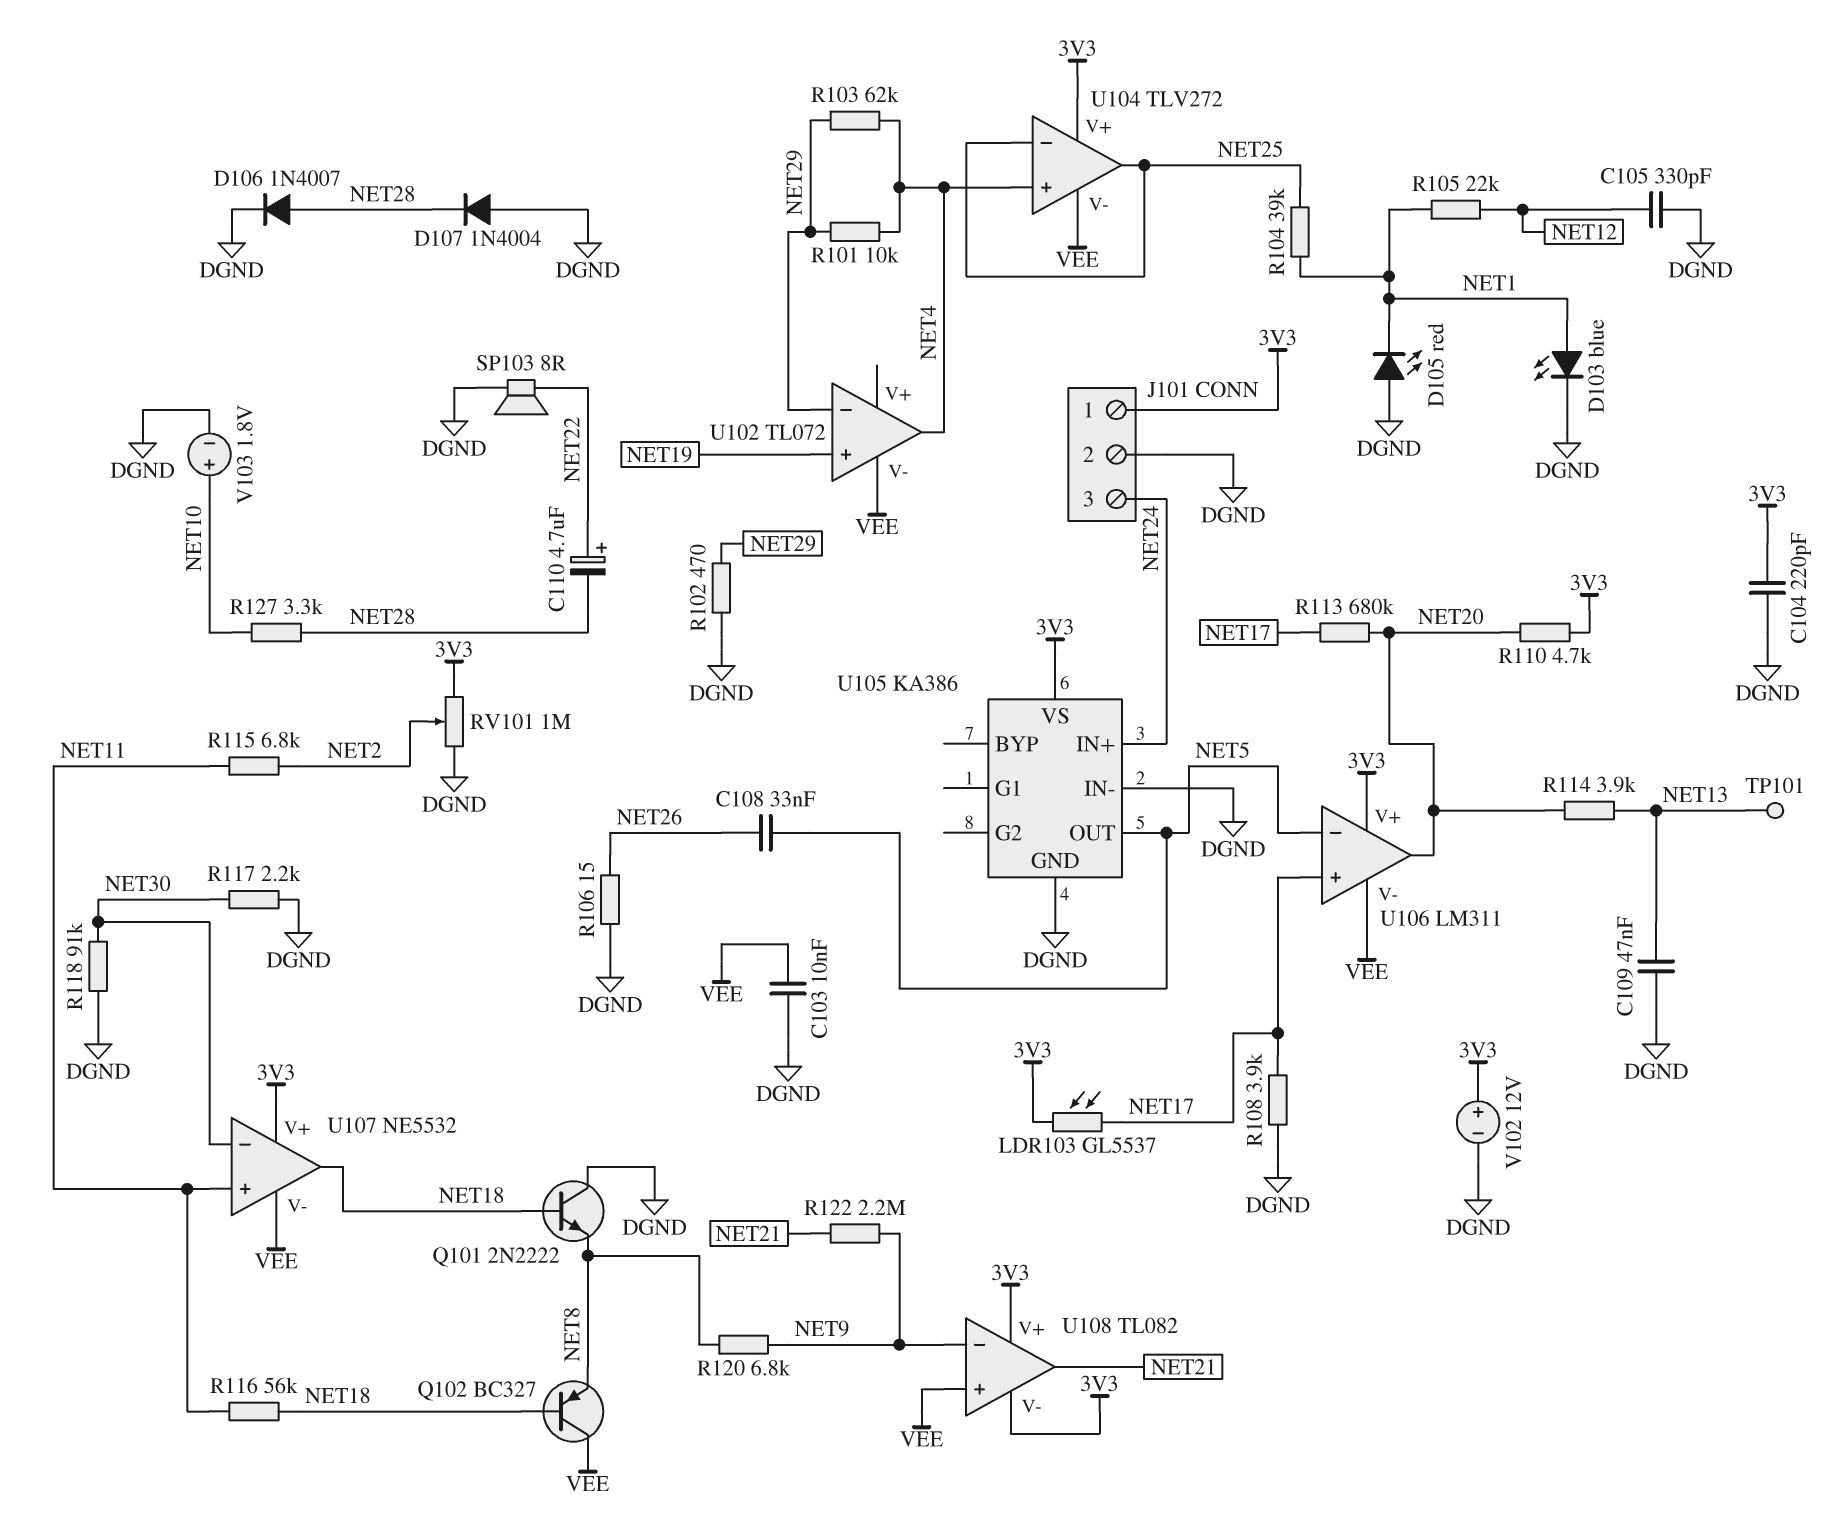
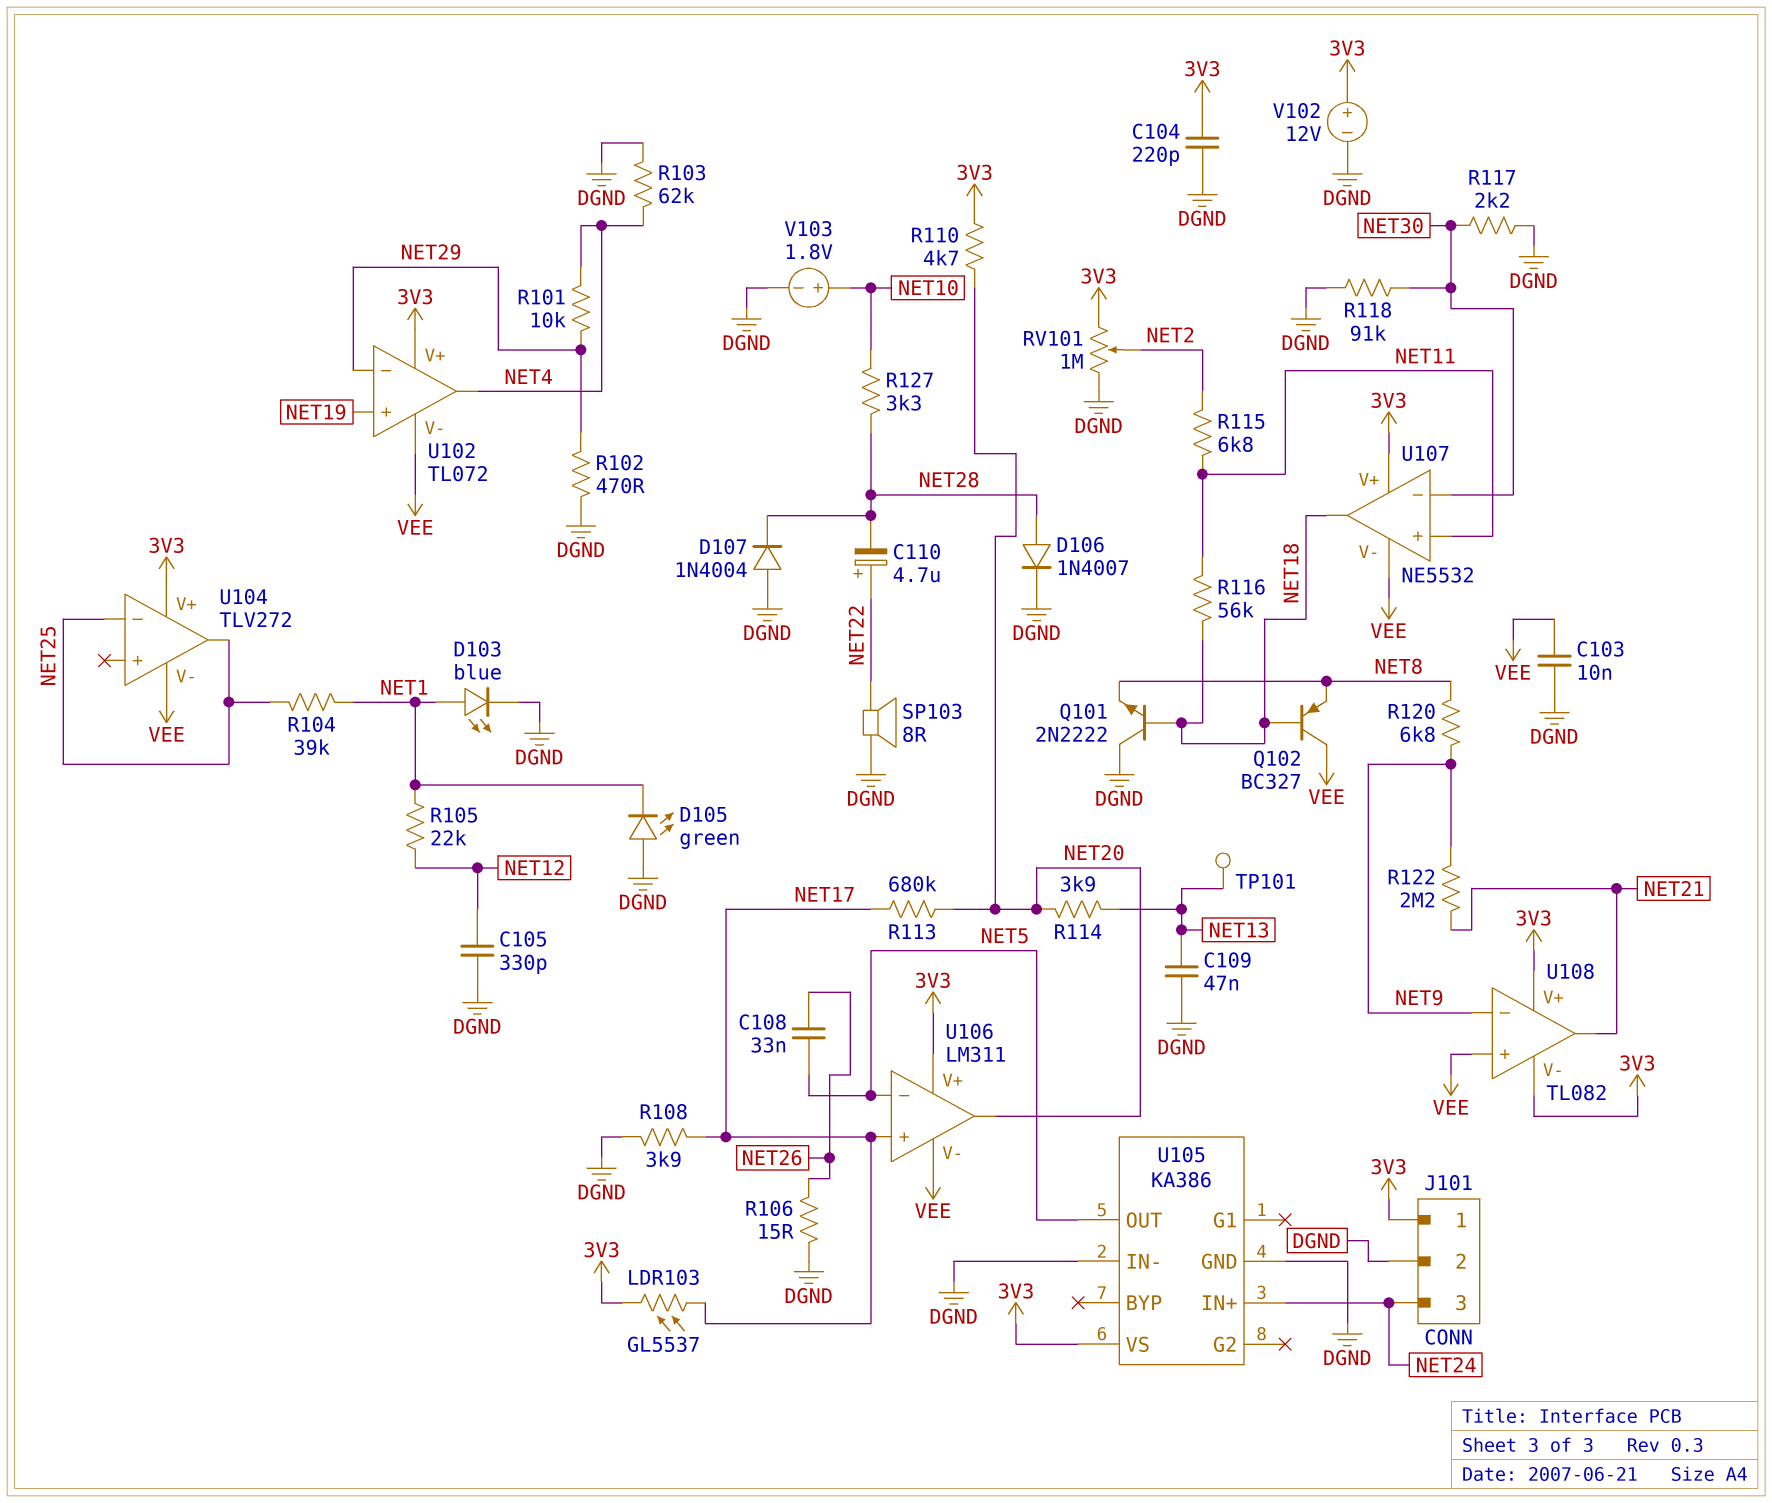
D105: LED red (A DGND, K NET1) -> LED green (A DGND, K NET1)
R103: 62k (NET4, NET29) -> 62k (DGND, NET4)
U102 pin V+: none -> 3V3
U104 pin in+: NET4 -> none

